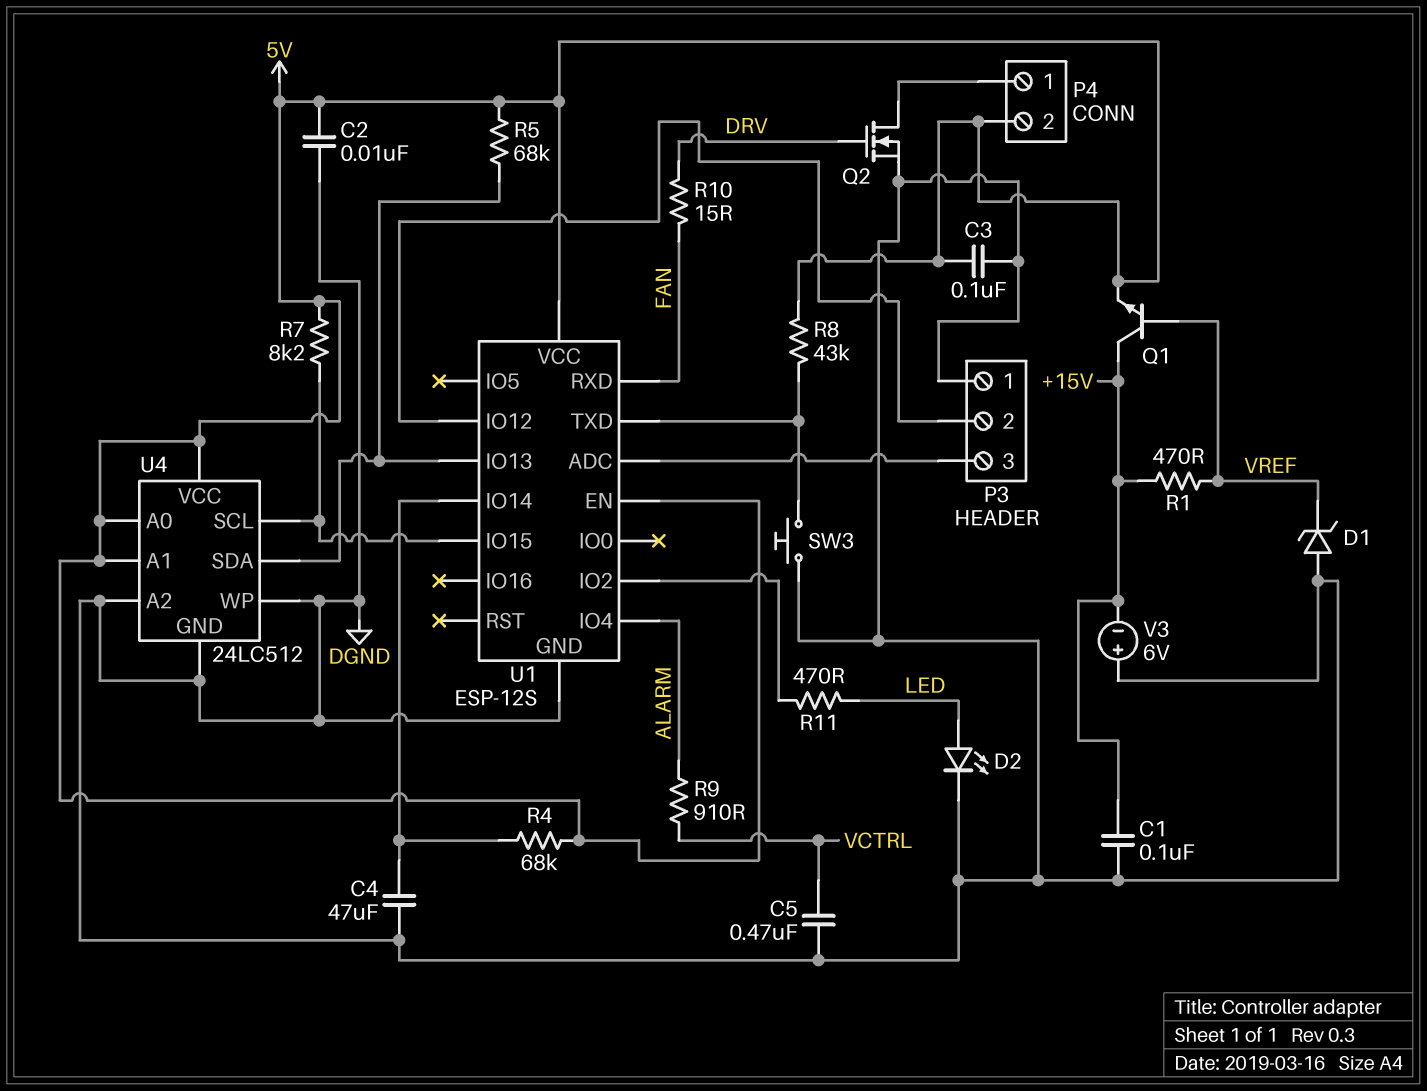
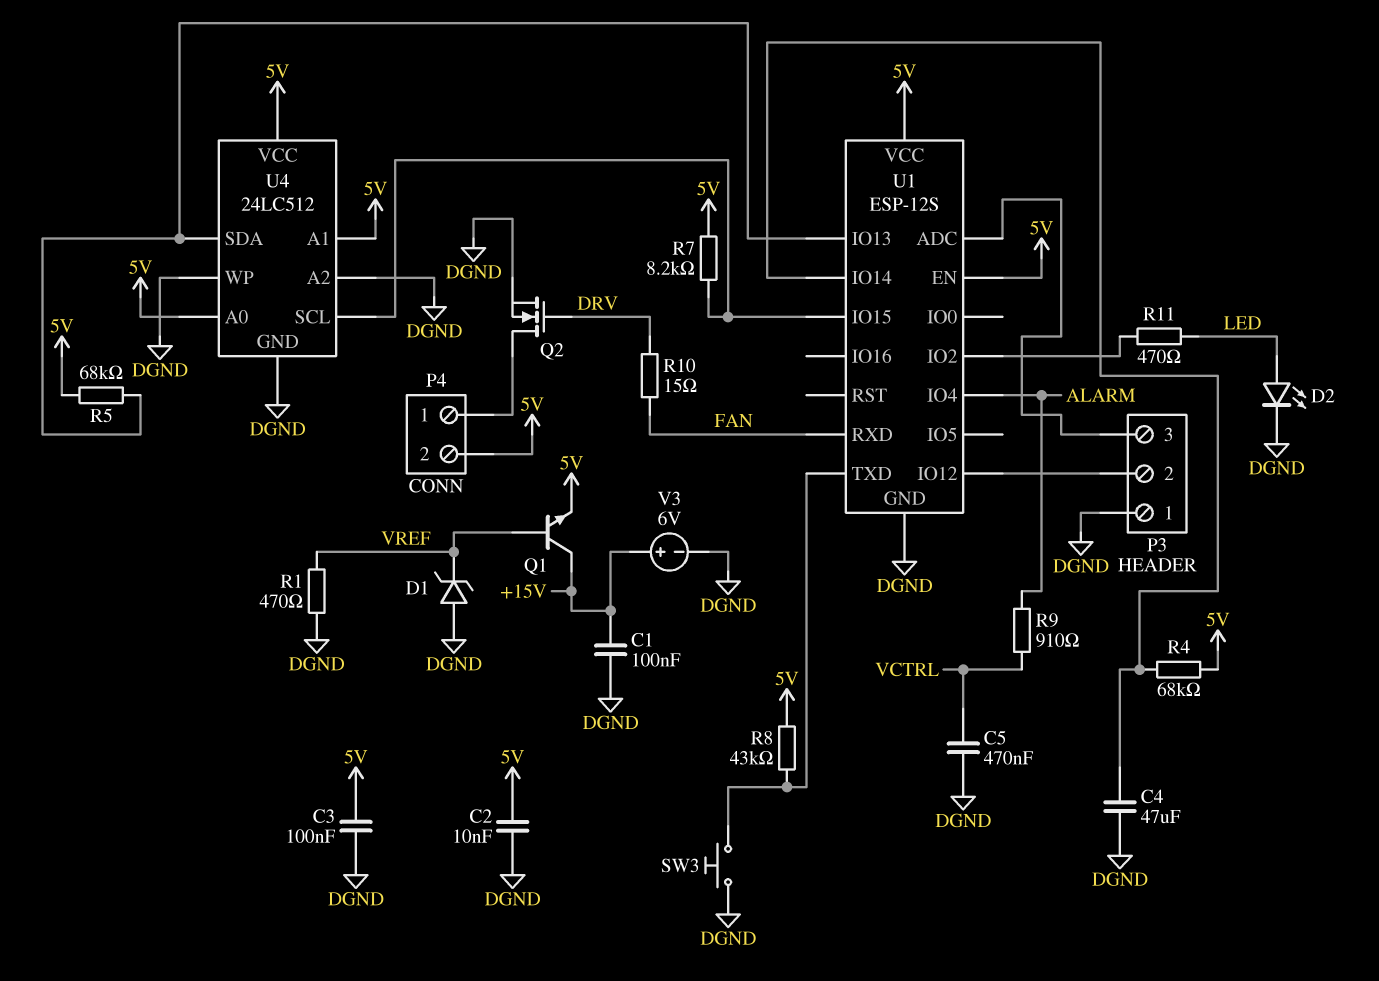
R1: 470 (+15V, VREF) -> 470 (DGND, VREF)
V3: 6V (plus DGND, minus +15V) -> 6V (plus +15V, minus DGND)

